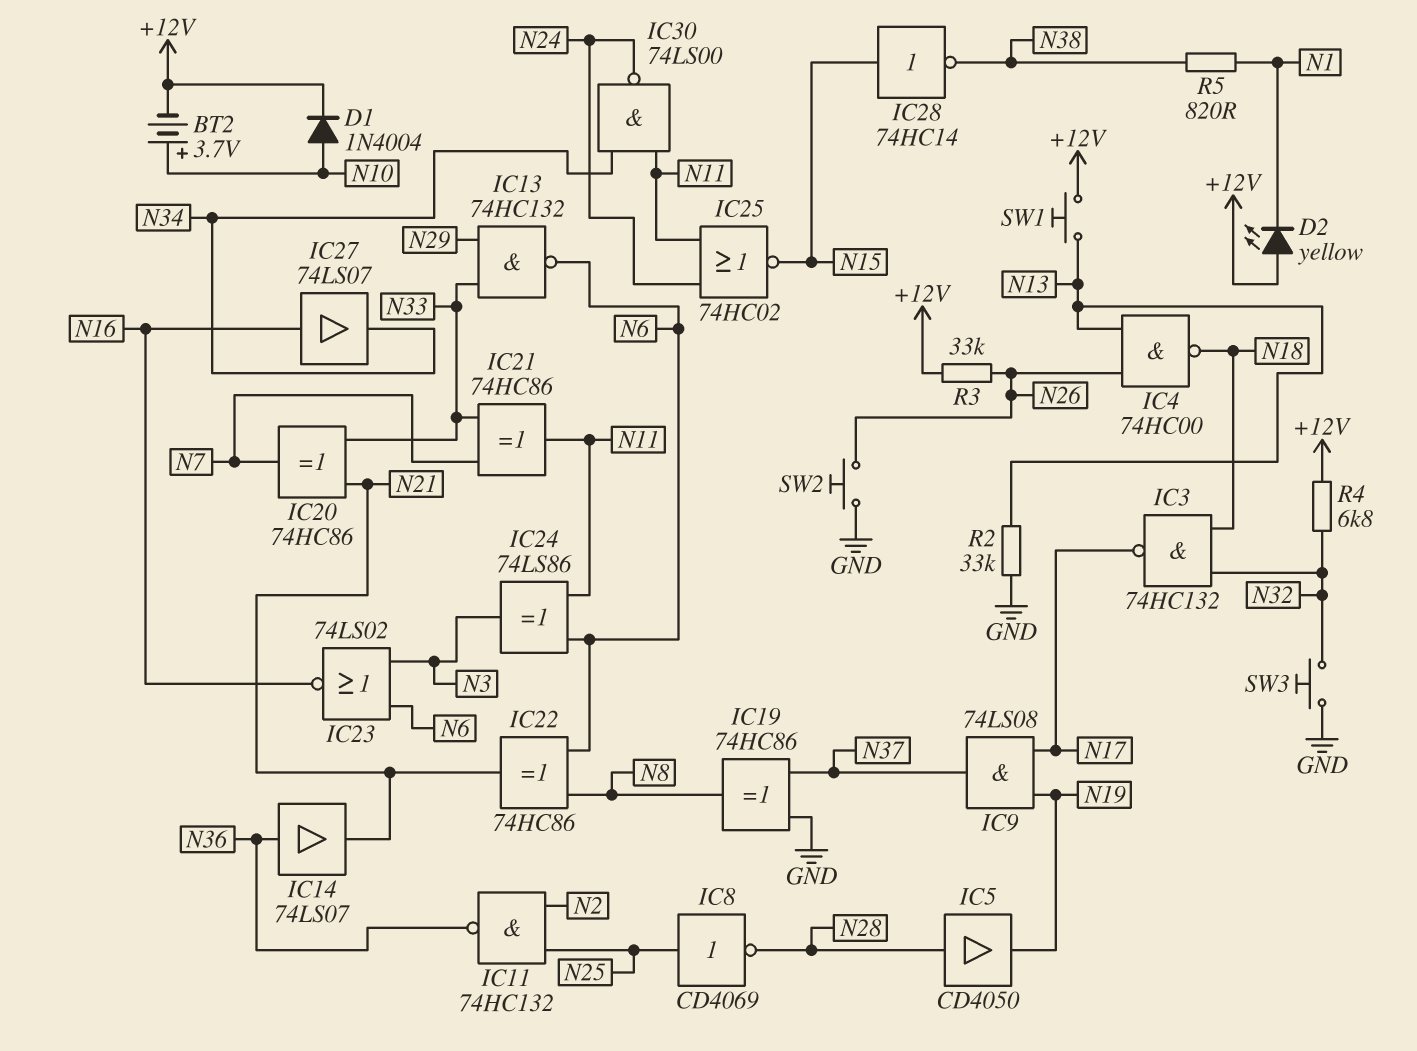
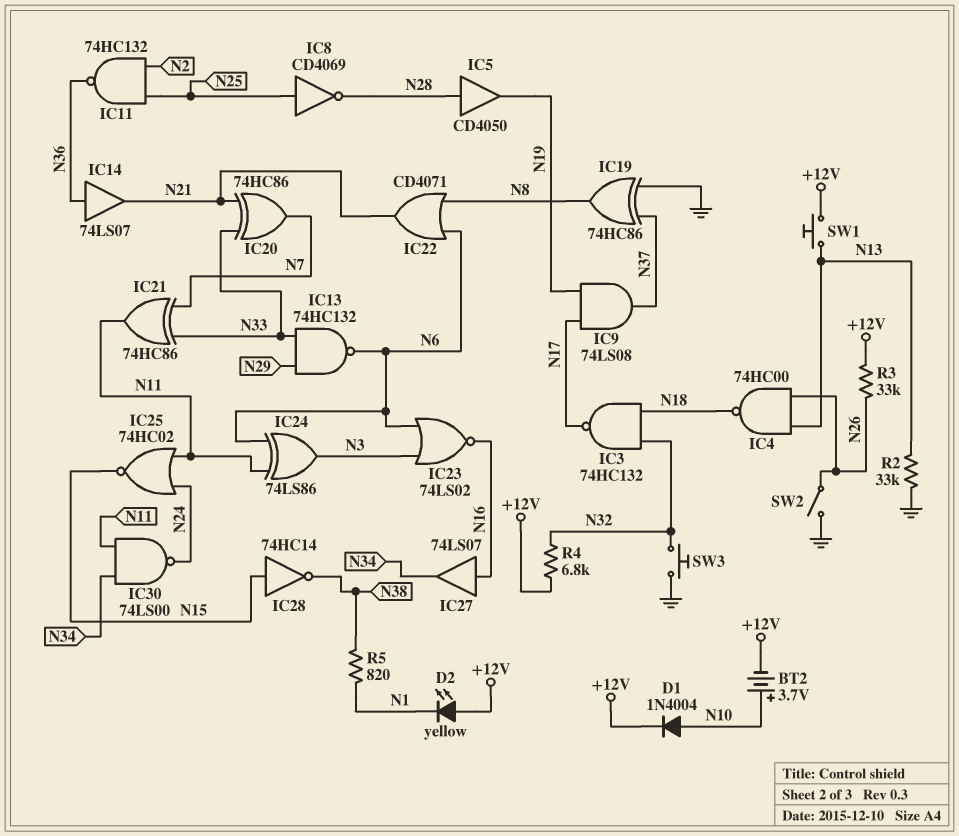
IC22: XOR 74HC86 (in N6, in N8, out N21) -> OR CD4071 (in N6, in N8, out N21)
SW2: button (GND, N26) -> switch (GND, N26)

